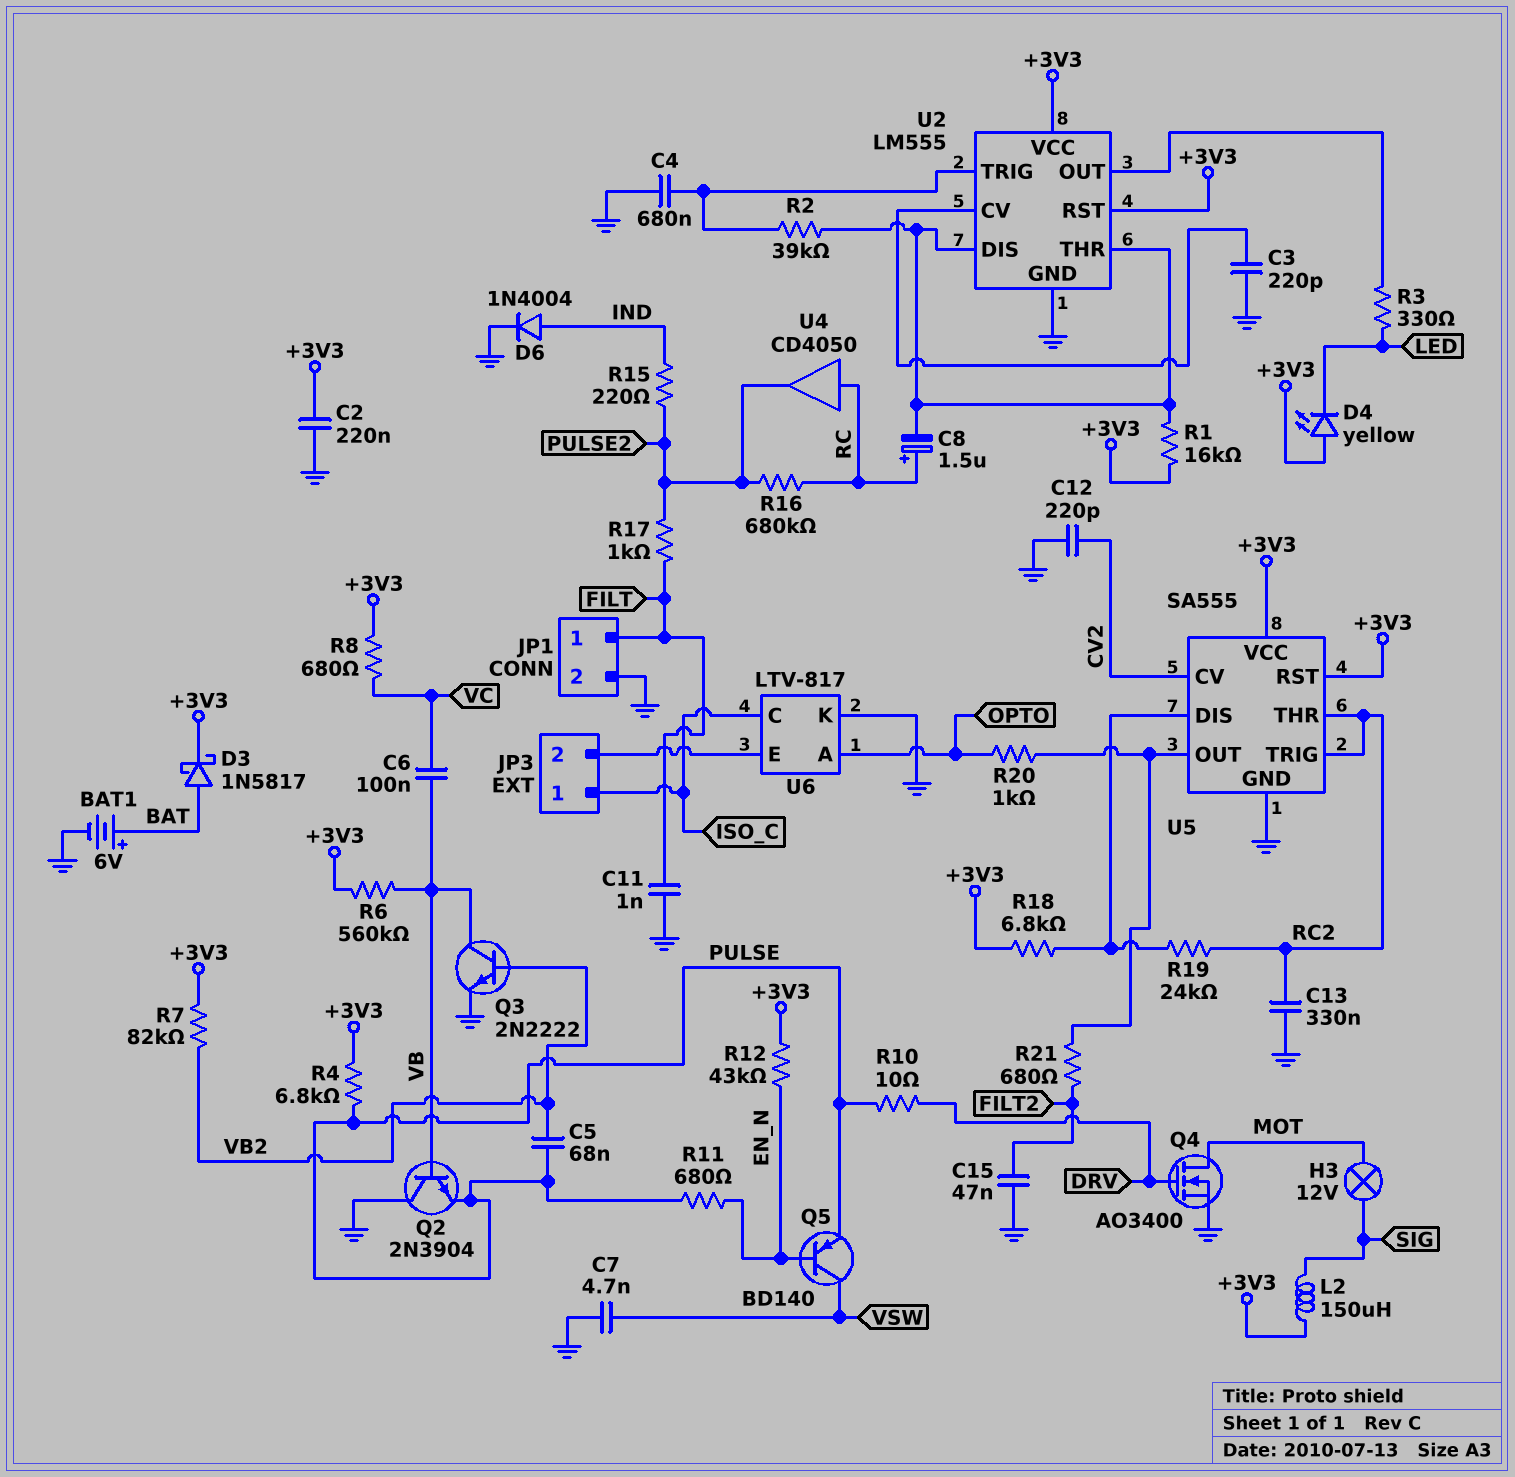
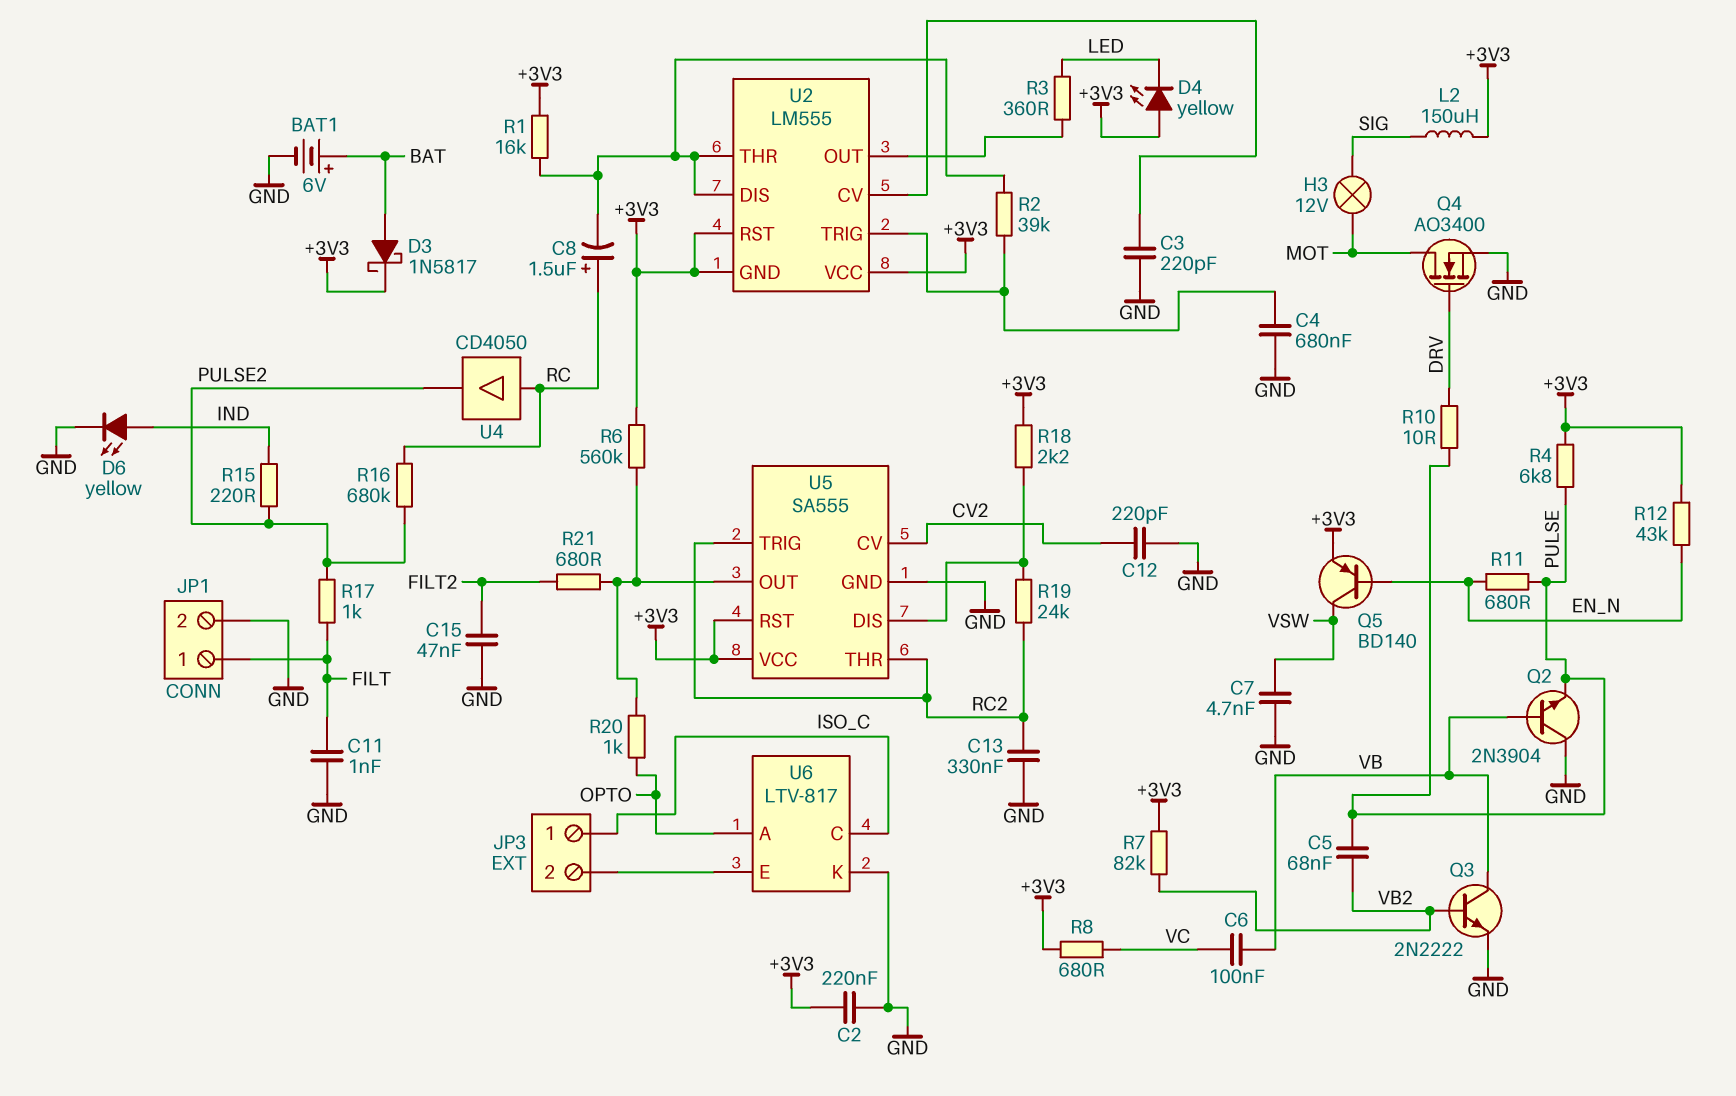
D6: diode 1N4004 (A IND, K GND) -> LED yellow (A IND, K GND)
Q5: PNP BD140 (B EN_N, C VSW, E PULSE) -> PNP BD140 (B EN_N, C VSW, E +3V3)
R3: 330 (LED, U2/OUT) -> 360 (LED, U2/OUT)
R6: 560k (+3V3, VB) -> 560k (+3V3, U5/OUT)
R18: 6.8k (+3V3, U5/DIS) -> 2.2k (+3V3, U5/DIS)
U2 pin GND: GND -> +3V3

